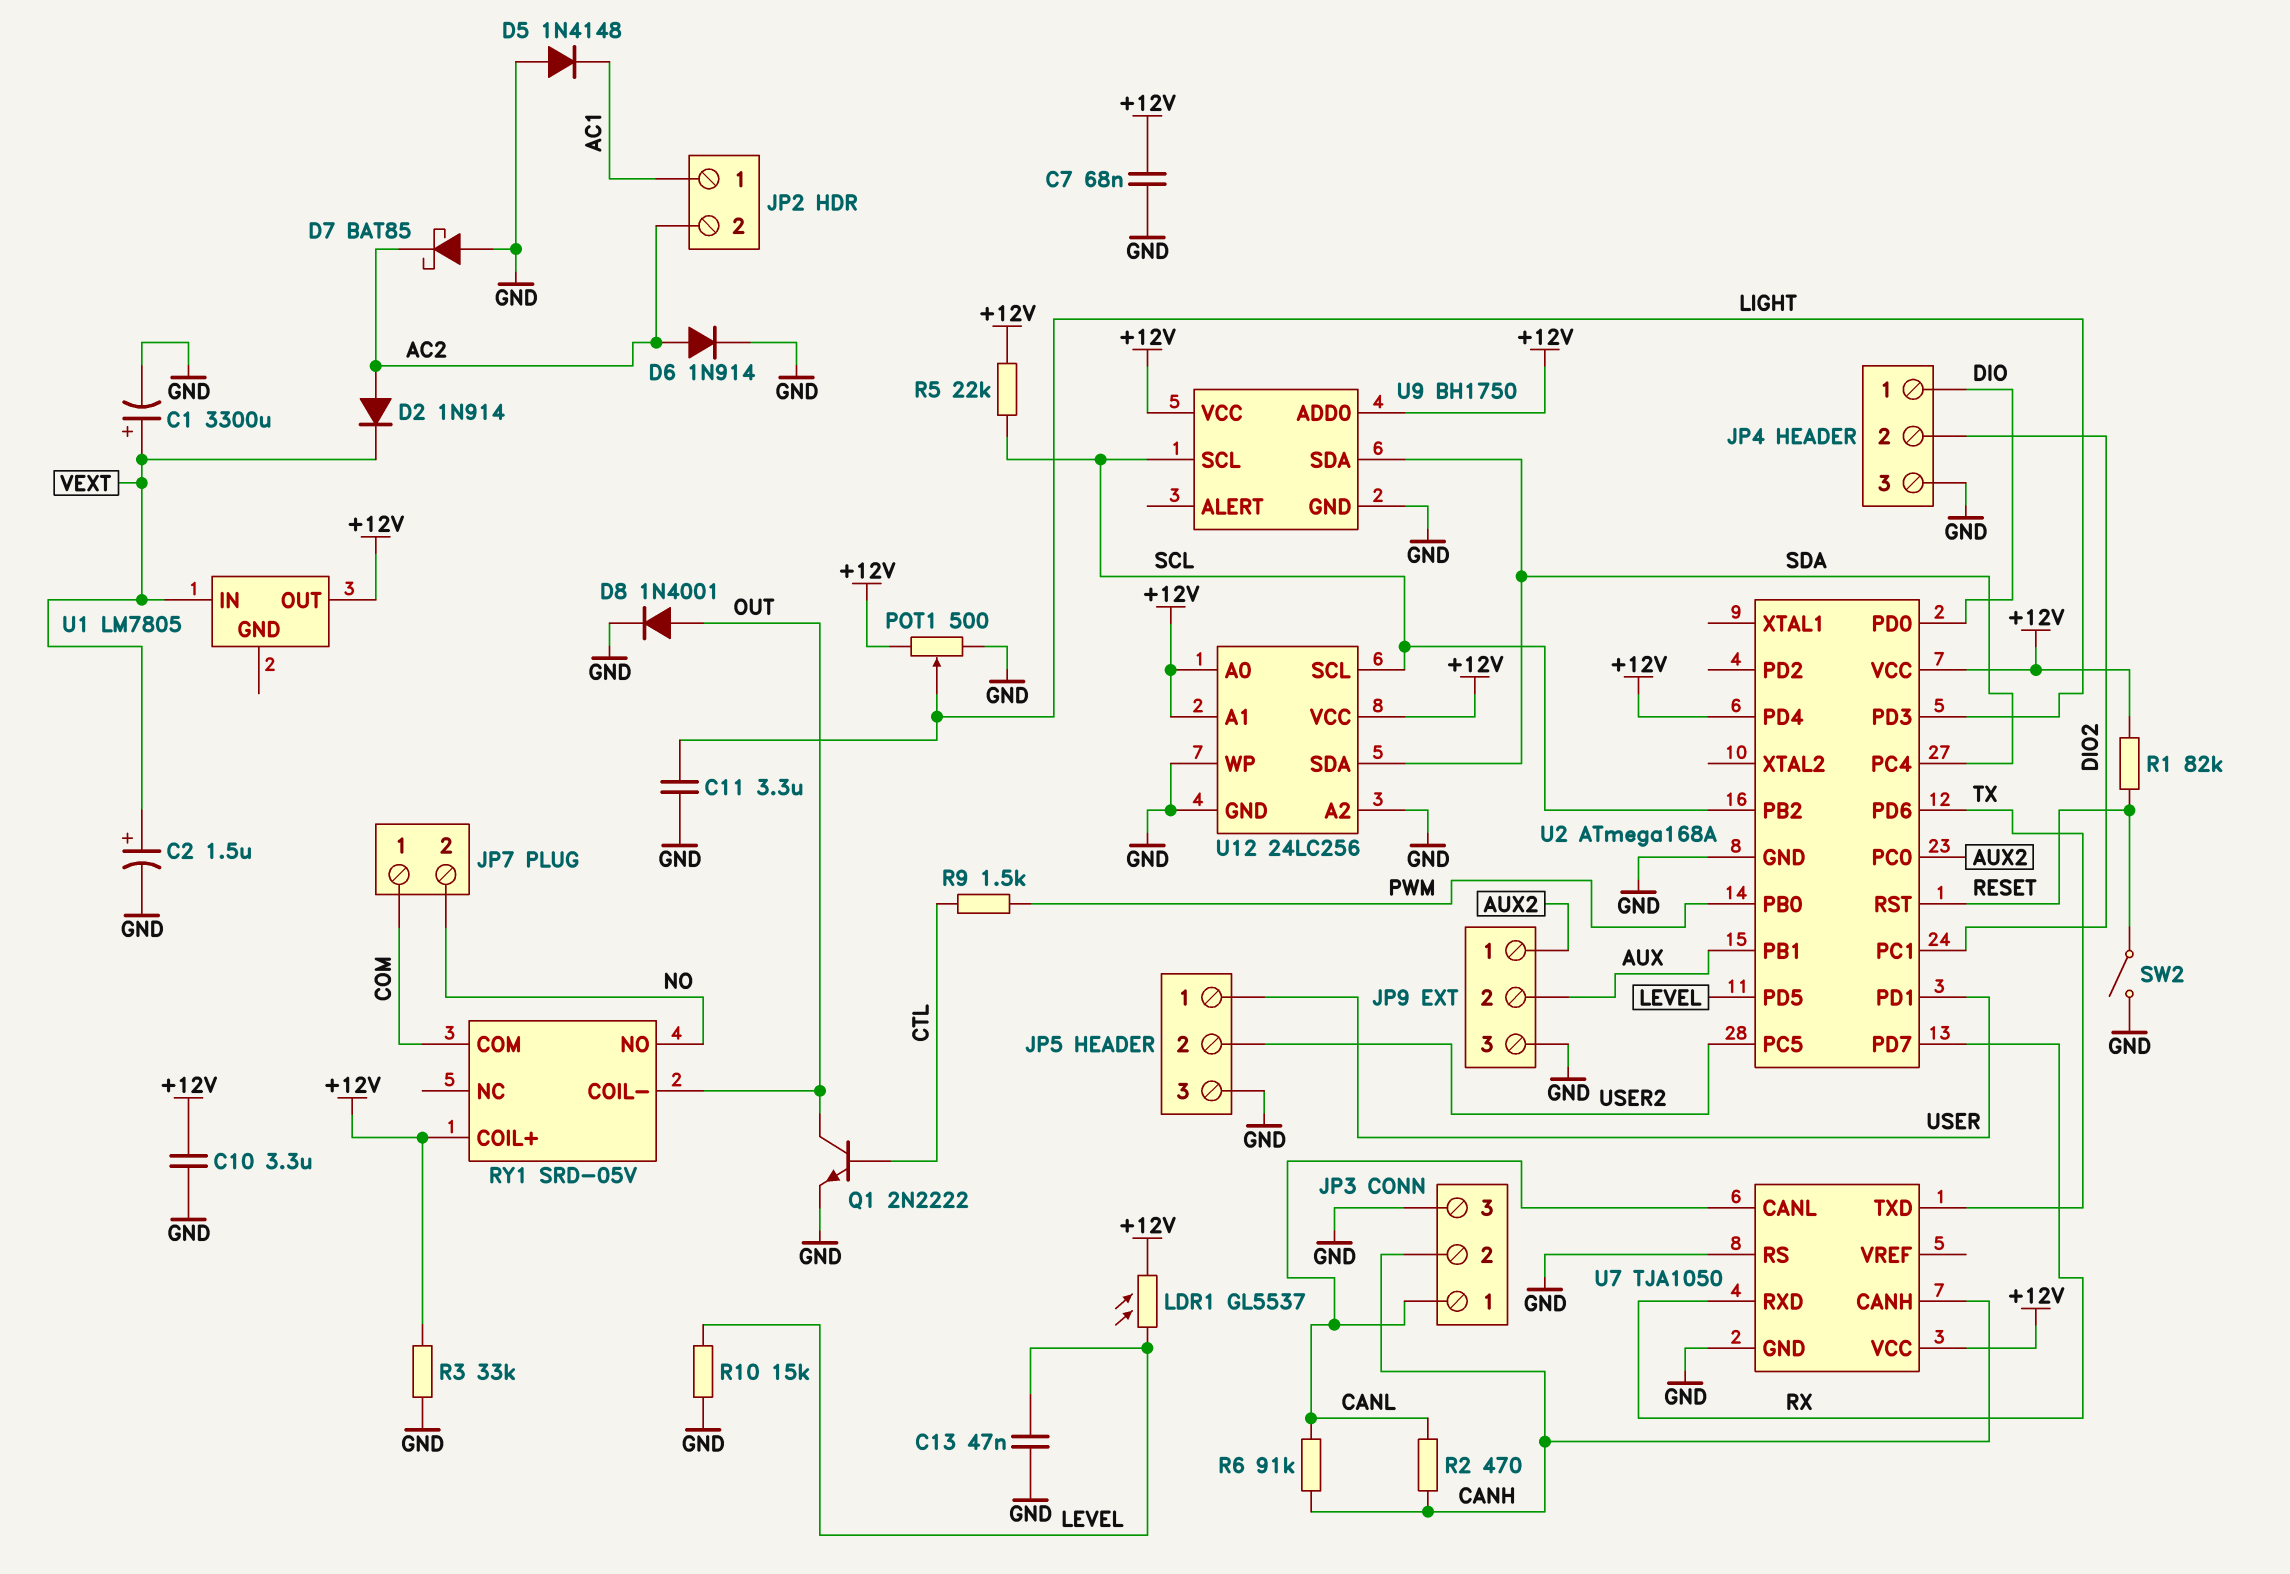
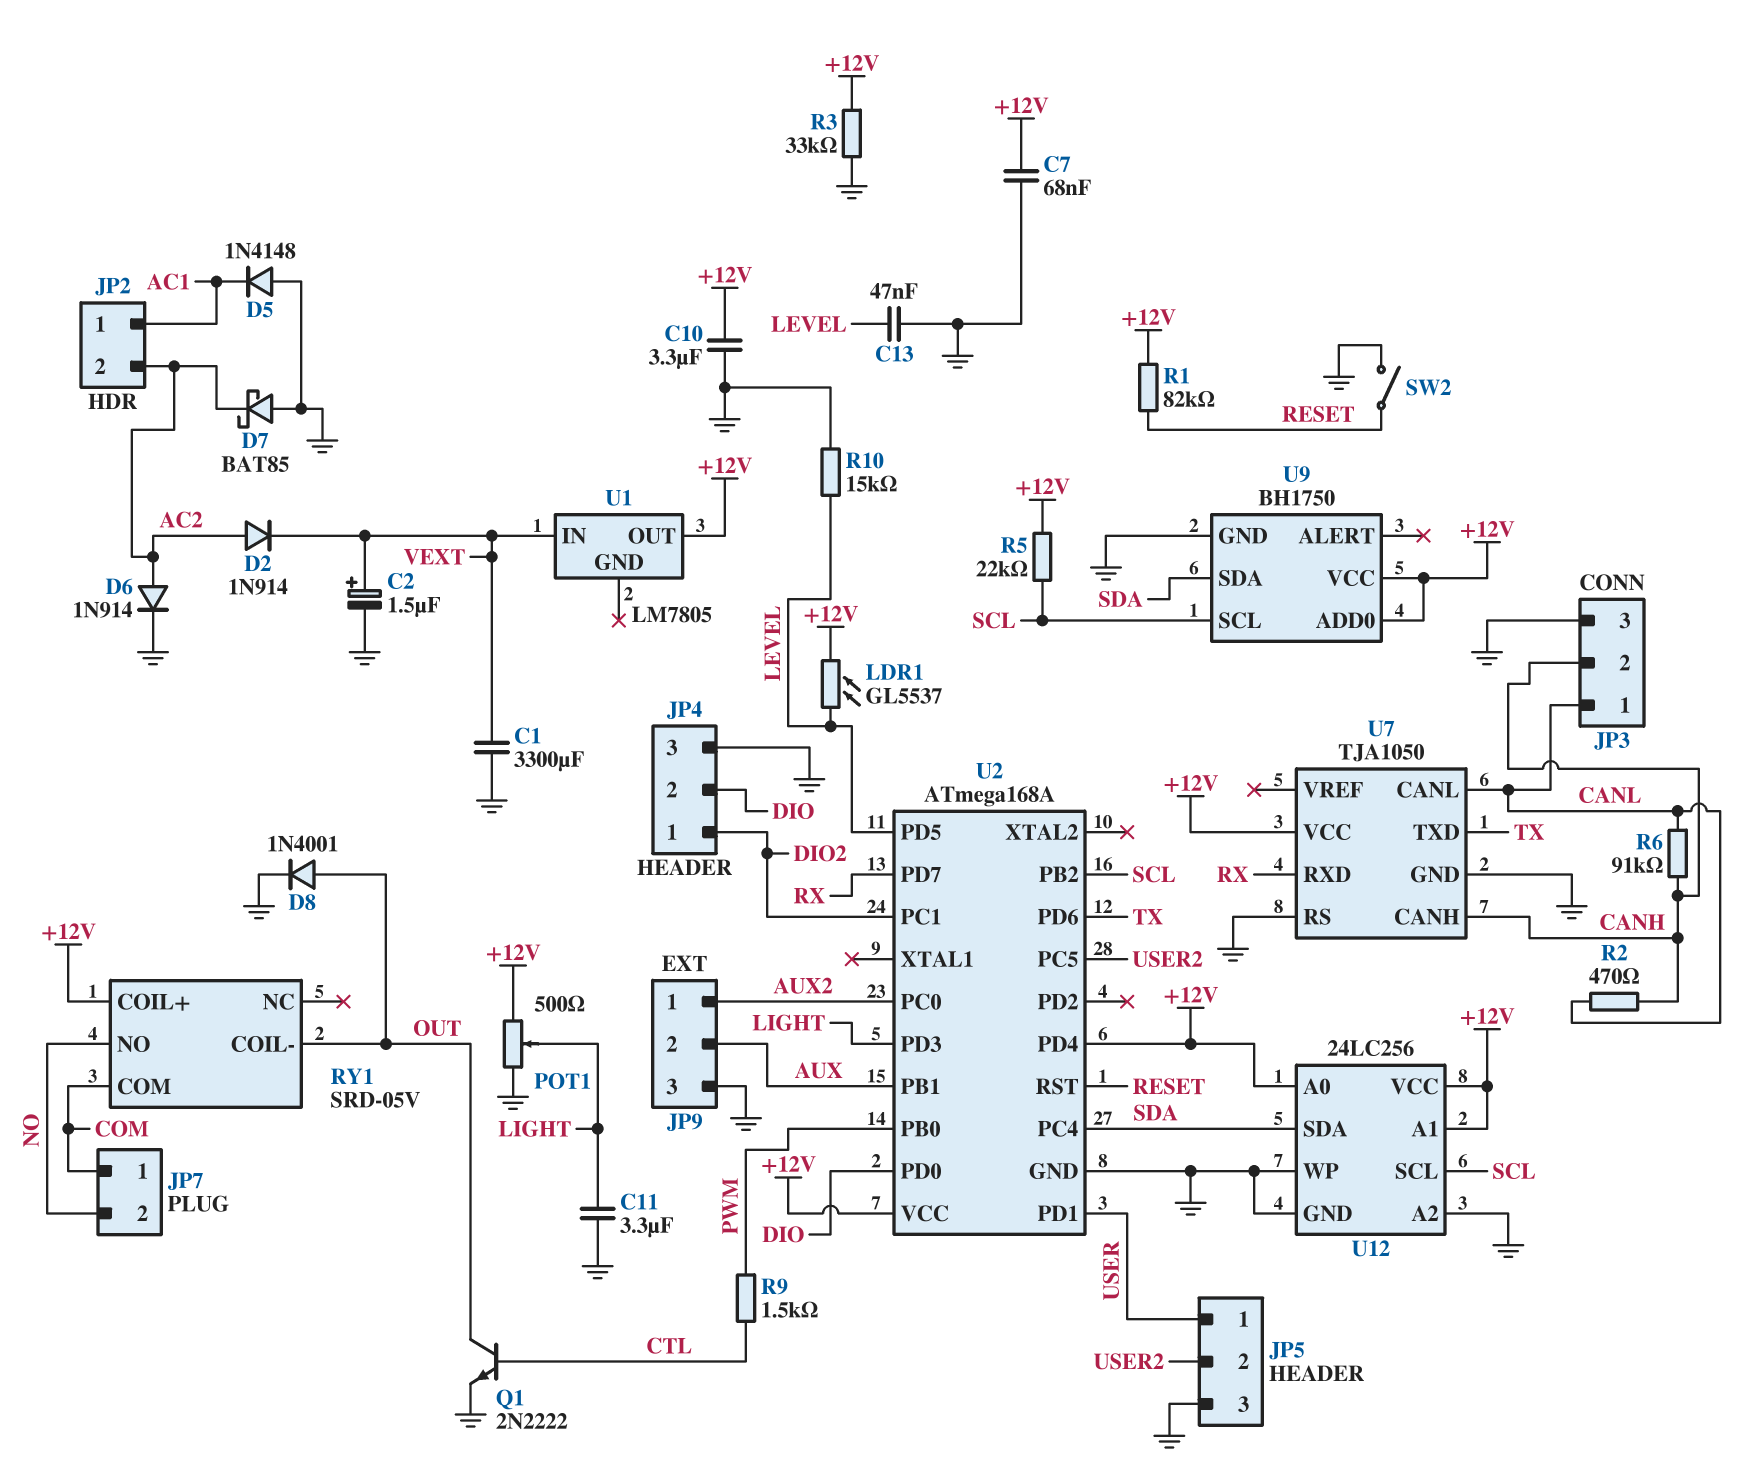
C1: 3300uF (plus VEXT, minus GND) -> 3300uF (GND, VEXT)
JP4 pin 1: DIO -> DIO2
JP4 pin 2: DIO2 -> DIO

